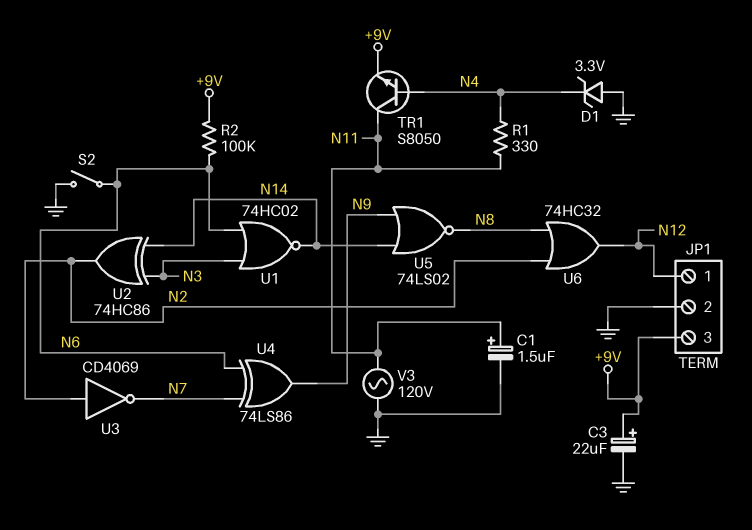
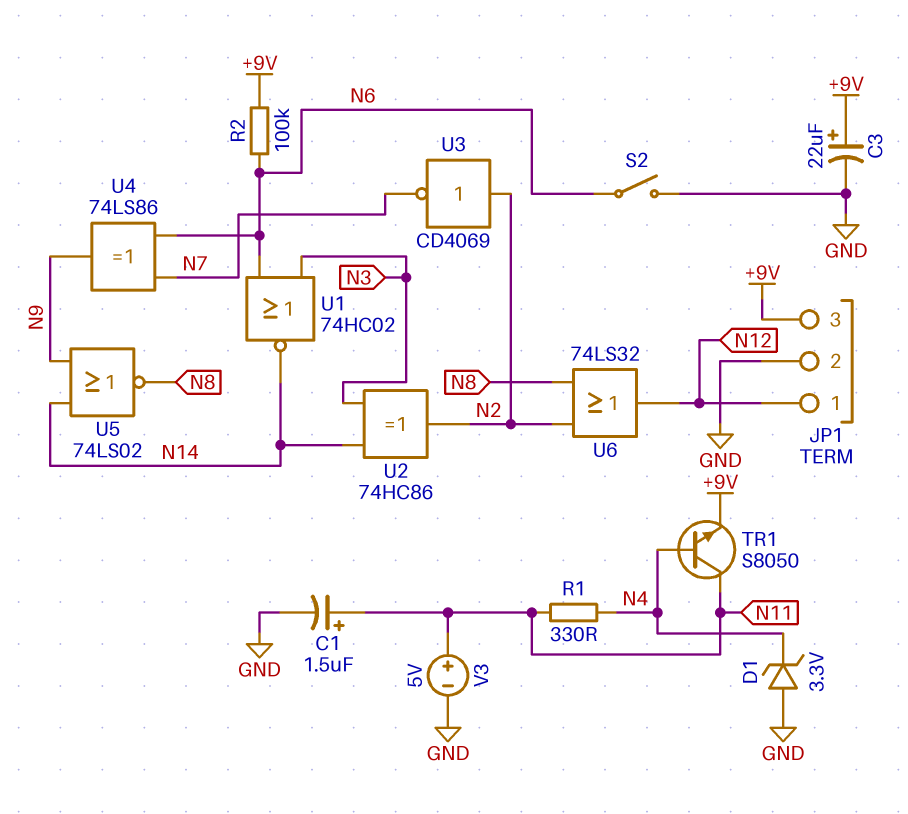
U6: OR 74HC32 (in N2, in N8, out N12) -> OR 74LS32 (in N2, in N8, out N12)
V3: AC 120V (GND, N11) -> 5V (plus N11, minus GND)

